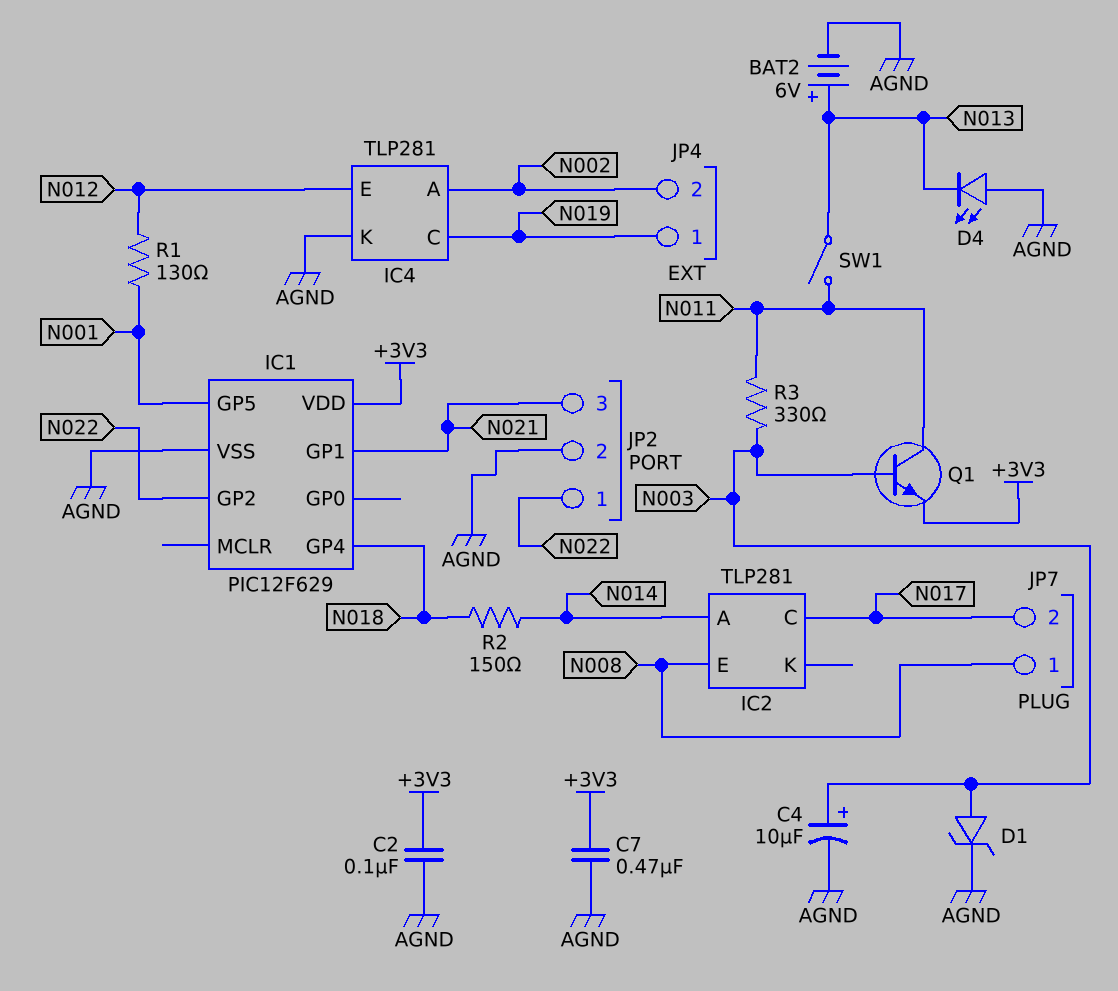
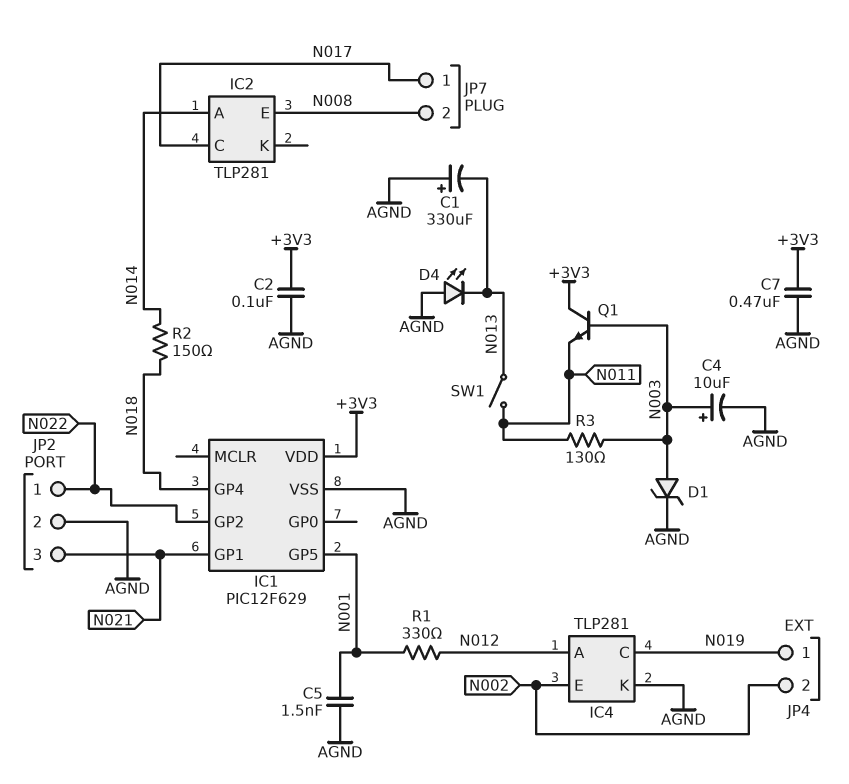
BAT2: 6V (plus N013, minus AGND) -> none
C1: none -> 330uF (plus AGND, minus N013)
C5: none -> 1.5nF (AGND, N001)
IC4 pin A: N002 -> N012
IC4 pin E: N012 -> N002
JP7 pin 1: N008 -> N017
JP7 pin 2: N017 -> N008
Q1: NPN (B N003, C N011, E +3V3) -> NPN (B N003, C +3V3, E N011)
R1: 130 (N001, N012) -> 330 (N001, N012)
R3: 330 (N003, N011) -> 130 (N003, N011)

